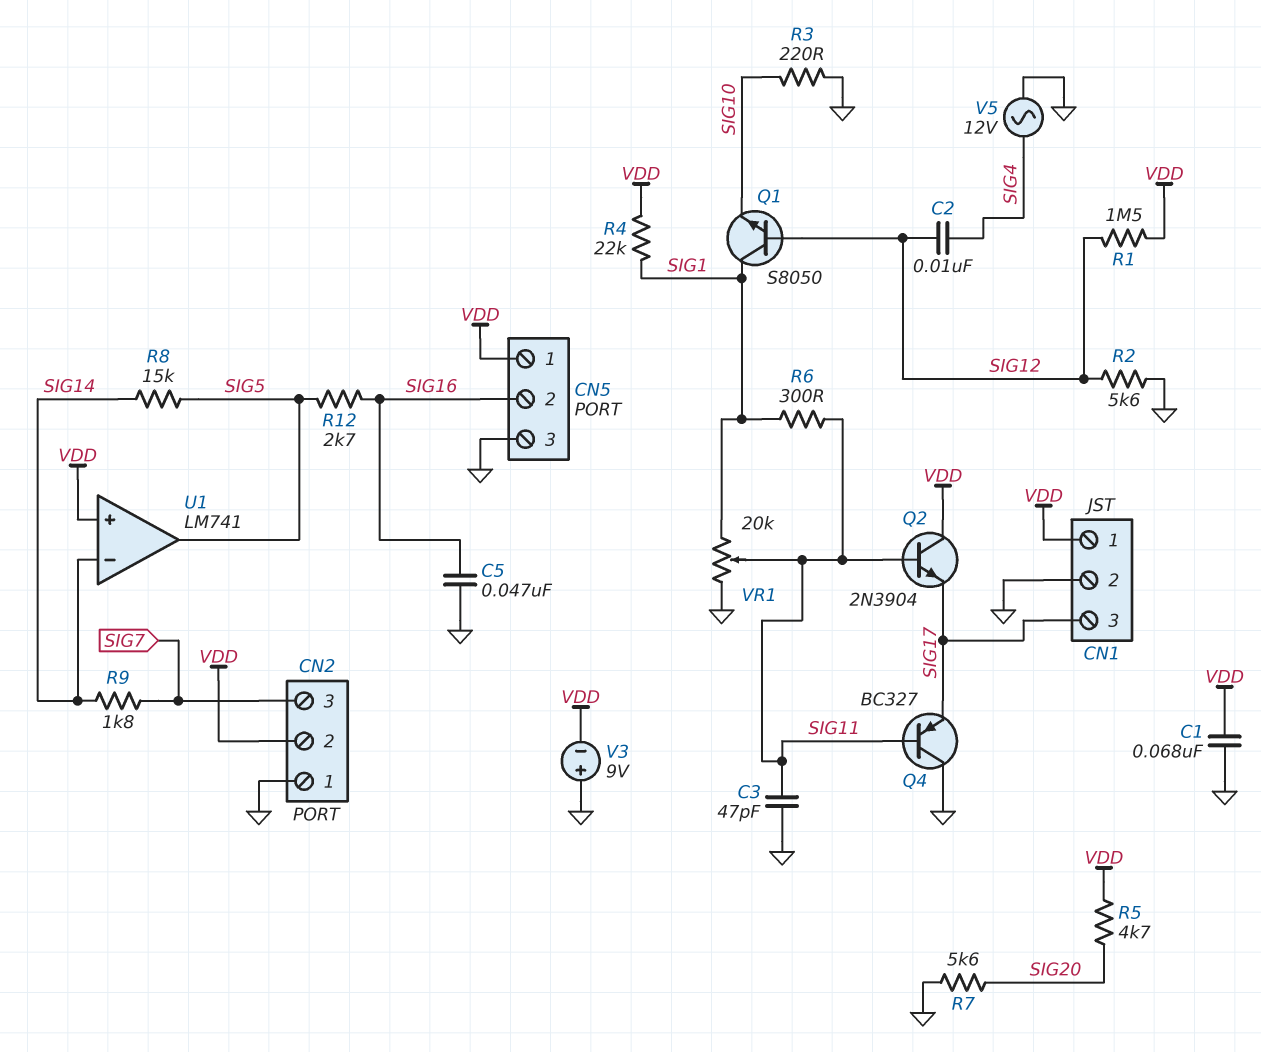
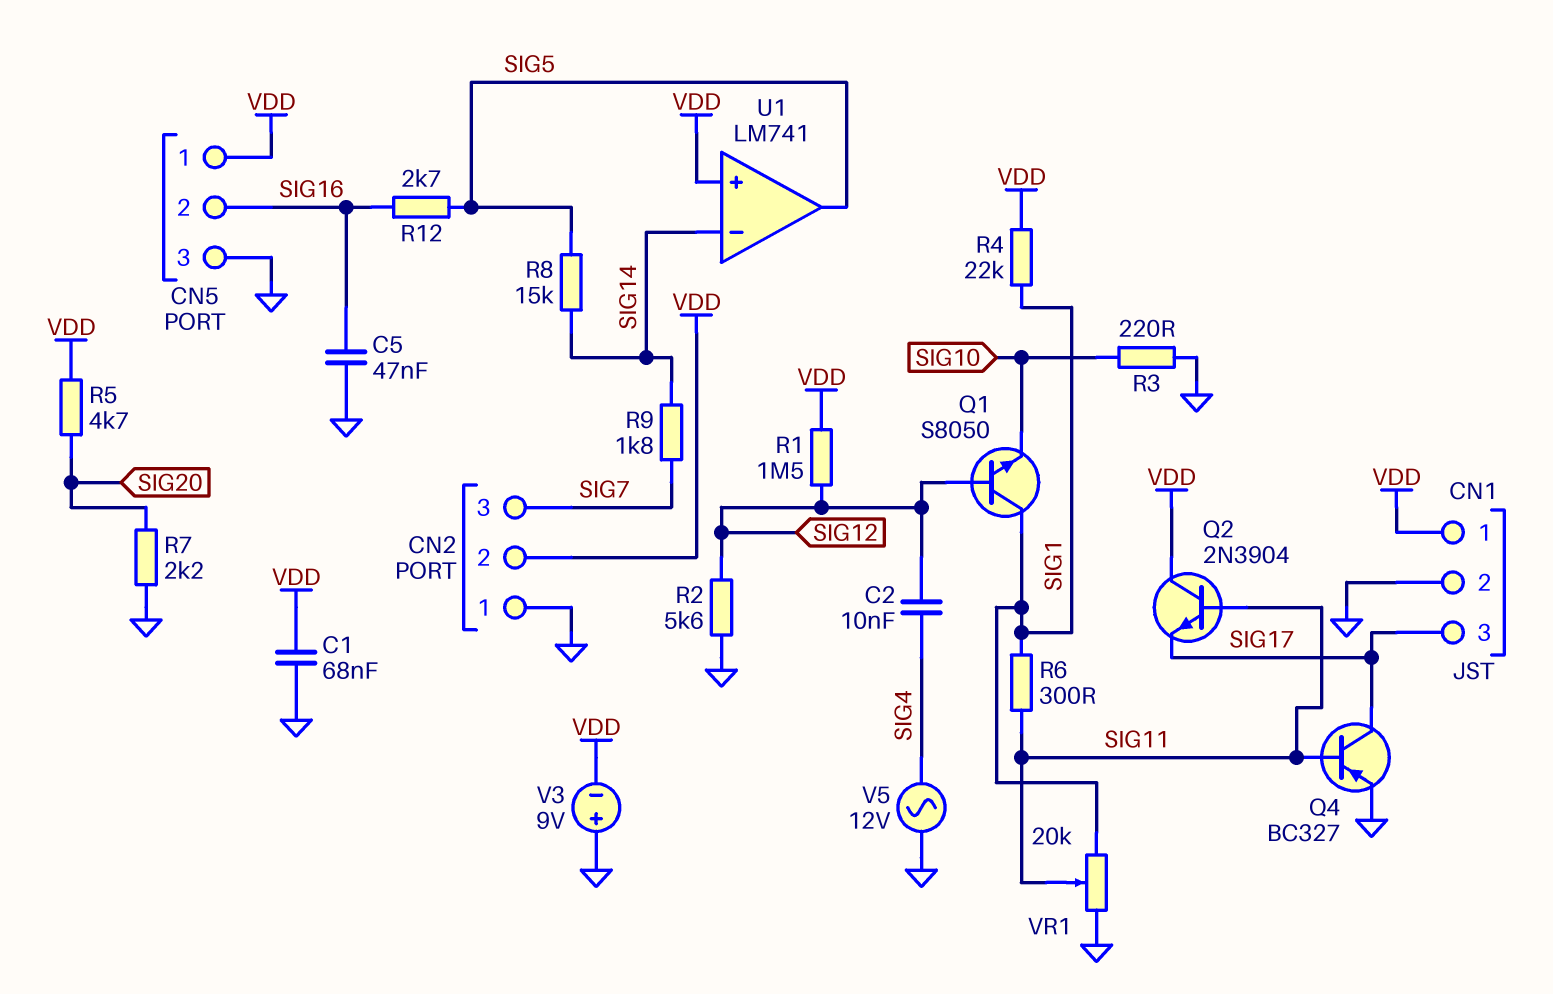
C3: 47pF (GND, SIG11) -> none
Q4: PNP BC327 (B SIG11, C GND, E SIG17) -> PNP BC327 (B SIG11, C SIG17, E GND)
R7: 5.6k (GND, SIG20) -> 2.2k (GND, SIG20)

